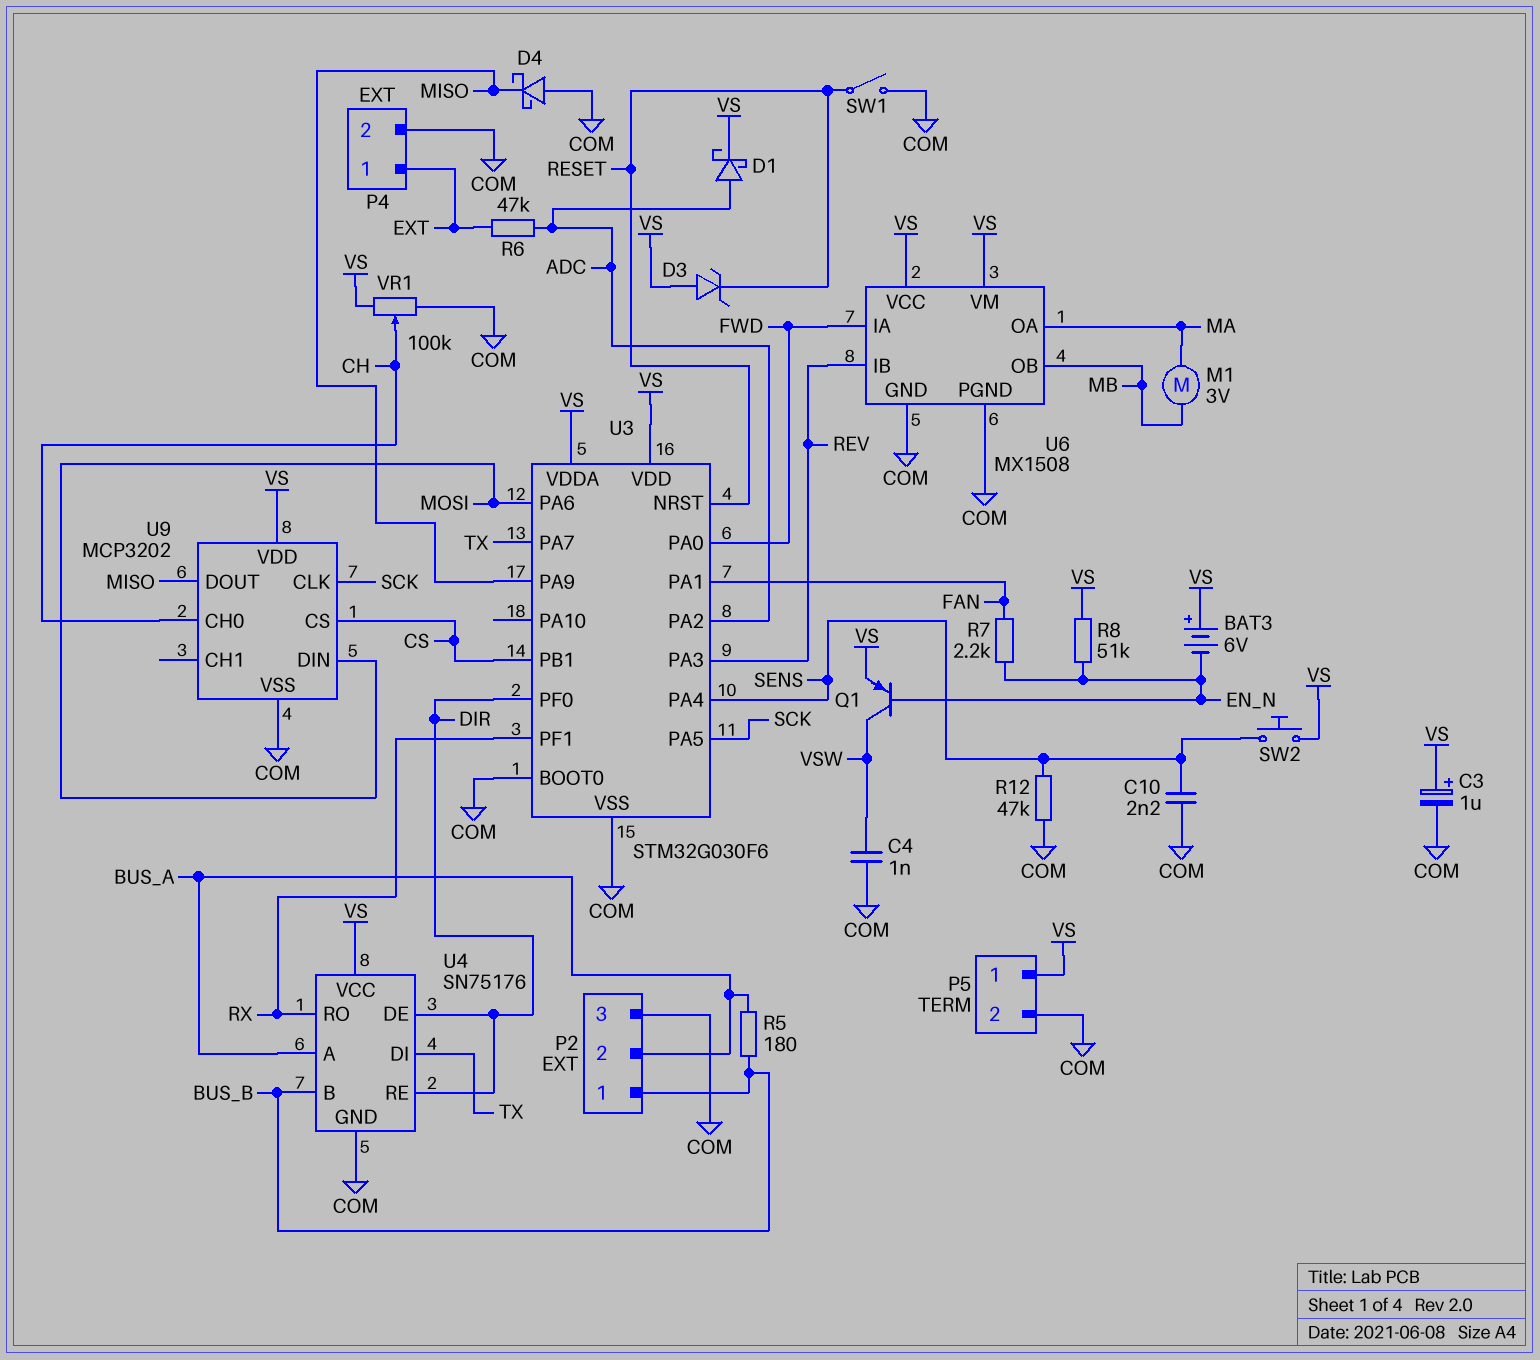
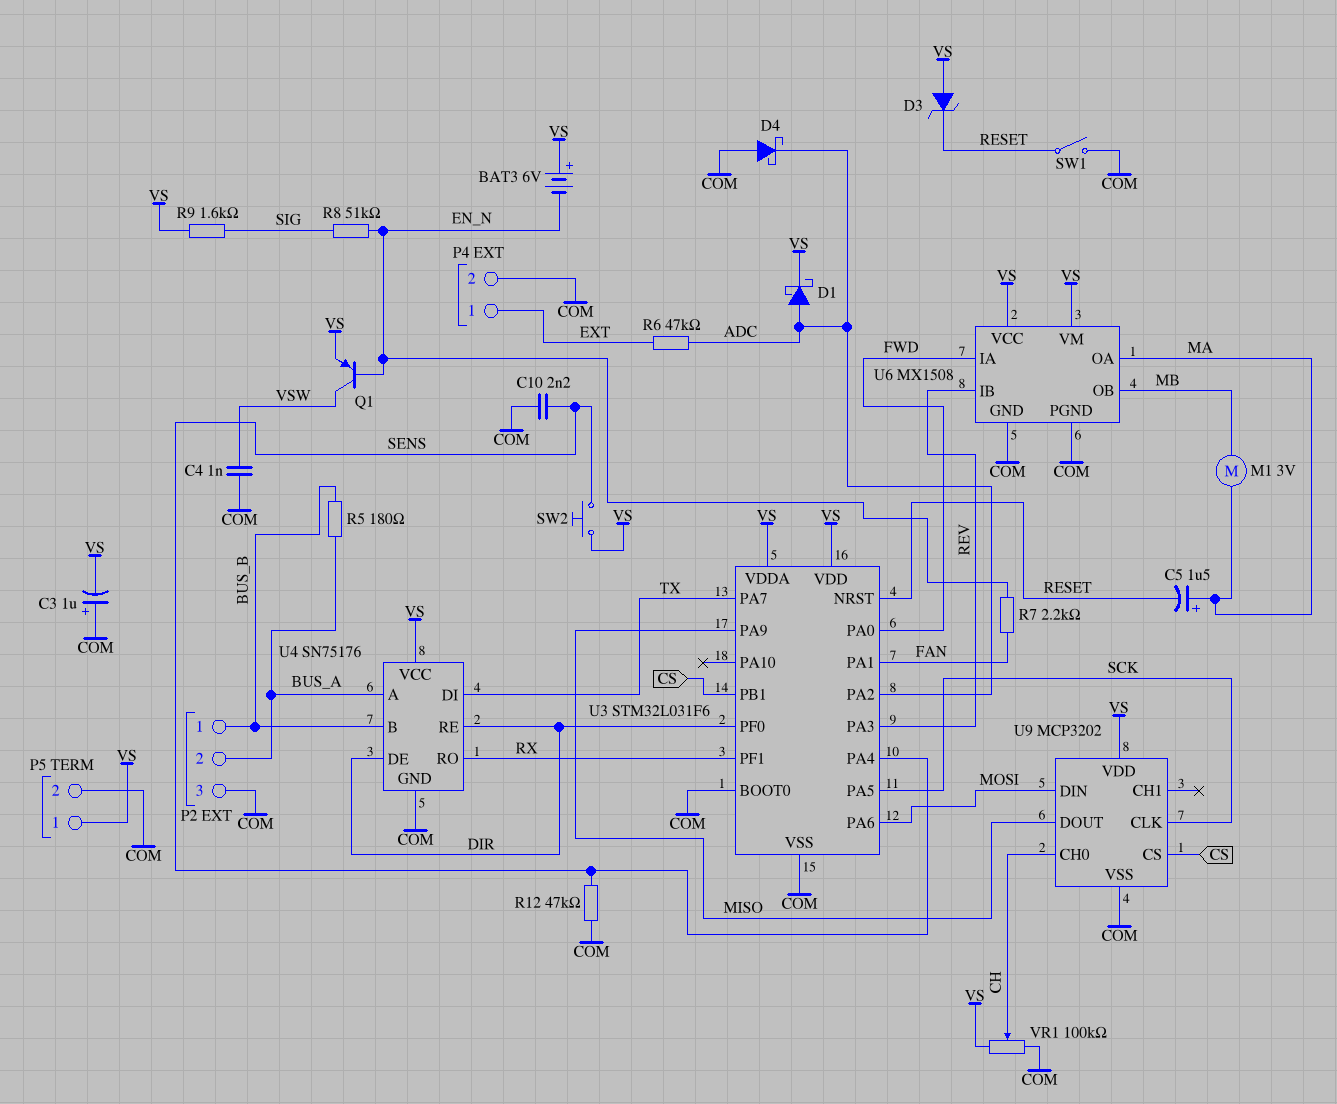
C3: 1uF (plus VS, minus COM) -> 1uF (plus COM, minus VS)
C5: none -> 1.5uF (plus MA, minus RESET)
D4: schottky (A COM, K MISO) -> schottky (A COM, K ADC)
R8: 51k (EN_N, VS) -> 51k (EN_N, SIG)
R9: none -> 1.6k (SIG, VS)
U3: STM32G030F6 -> STM32L031F6

